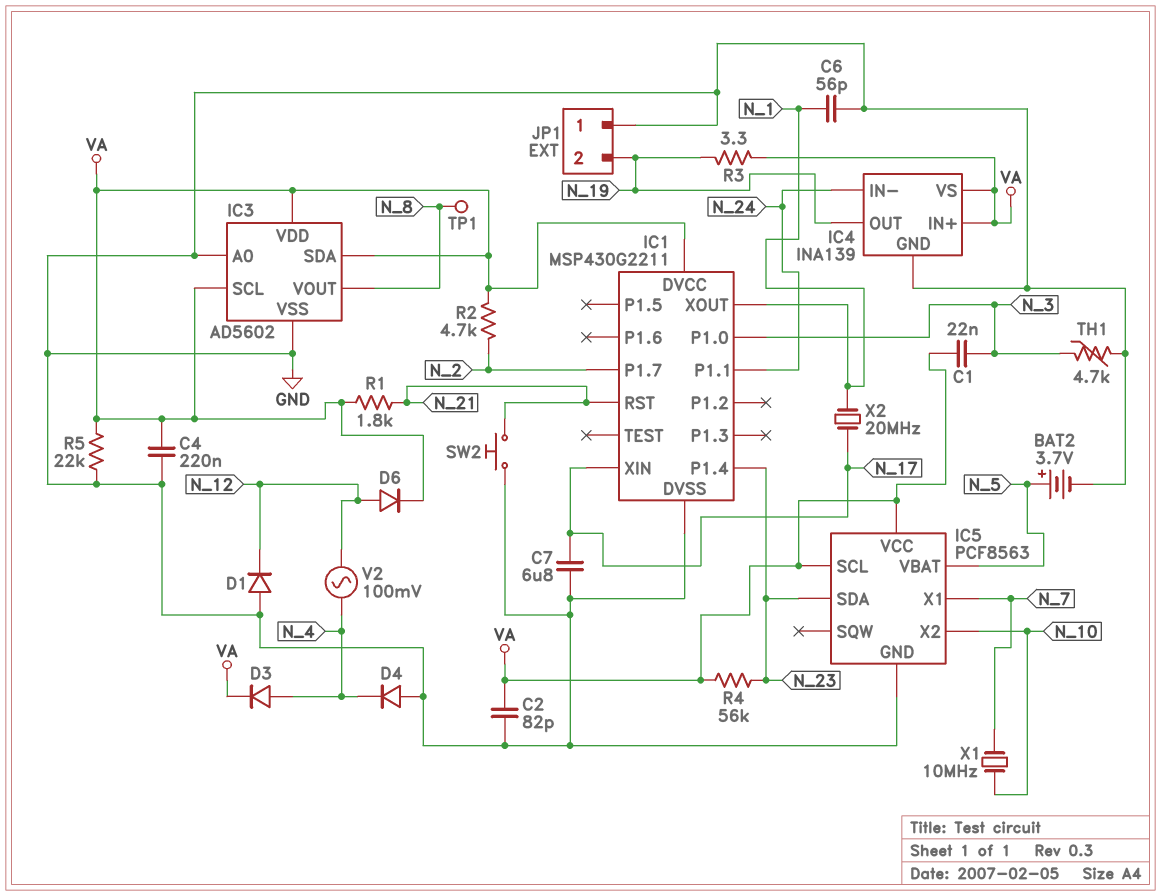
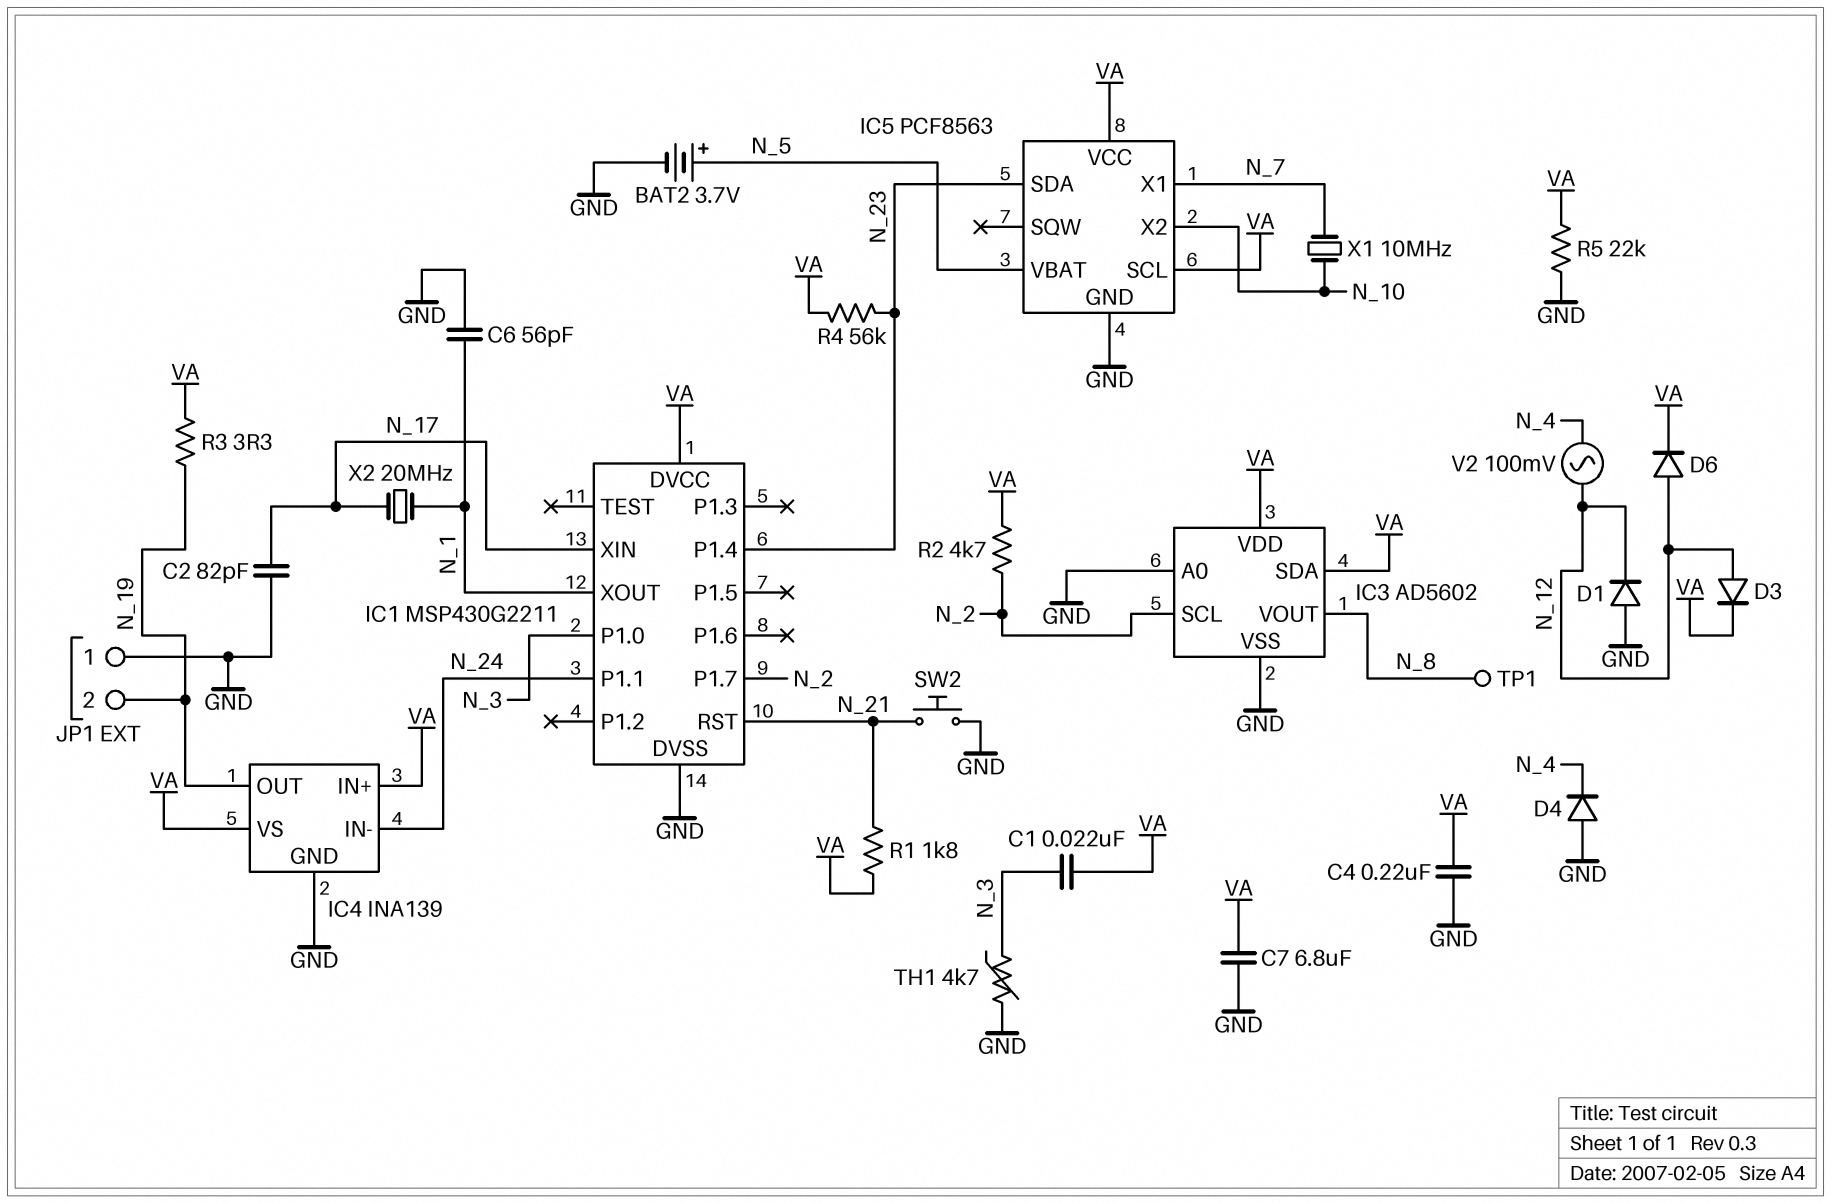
C2: 82pF (GND, VA) -> 82pF (GND, N_17)
C7: 6.8uF (GND, N_17) -> 6.8uF (GND, VA)
D3: diode (A N_4, K VA) -> diode (A N_12, K VA)
IC3 pin SCL: VA -> N_2

